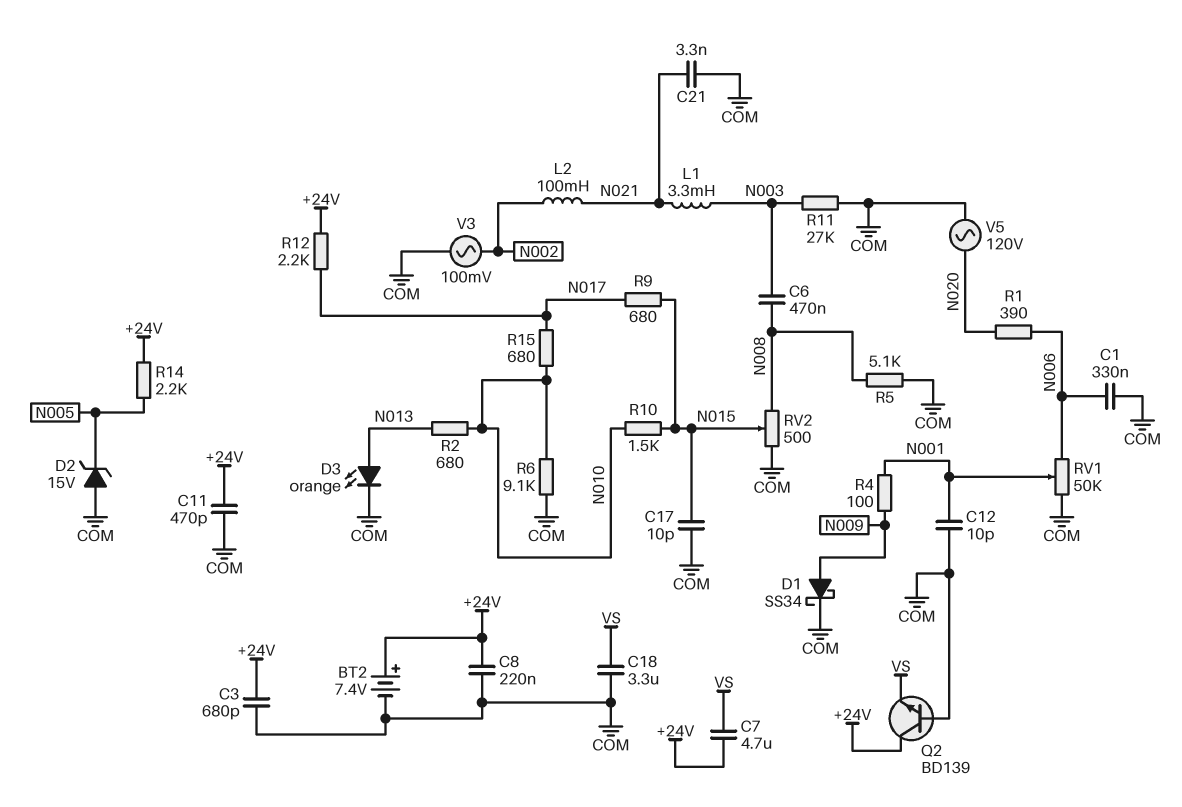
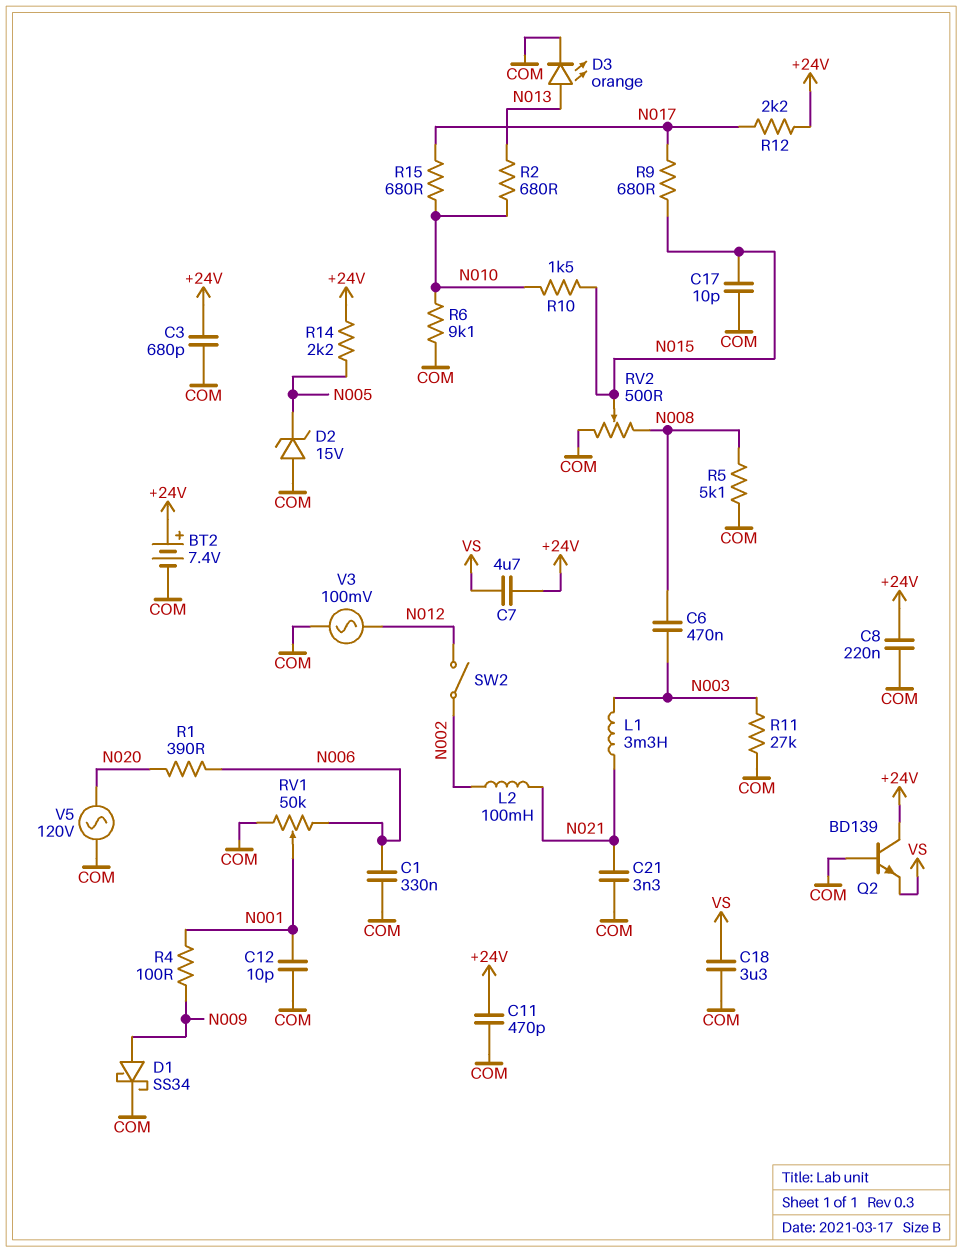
SW2: none -> switch (N002, N012)
V3: AC 100mV (COM, N002) -> AC 100mV (COM, N012)

